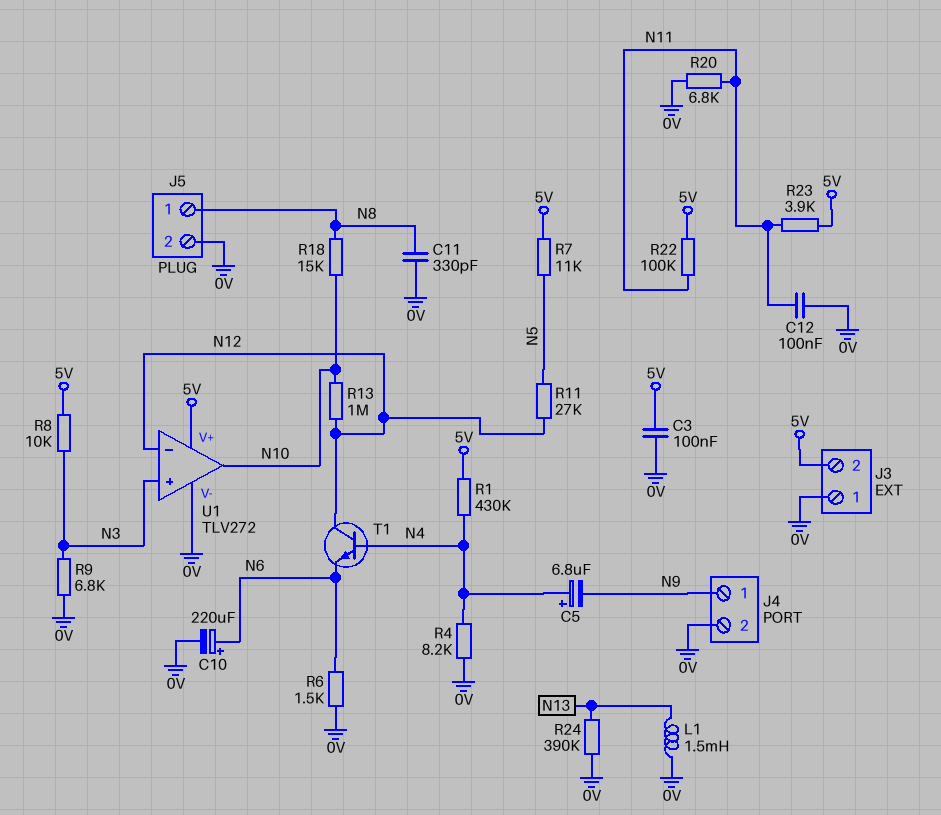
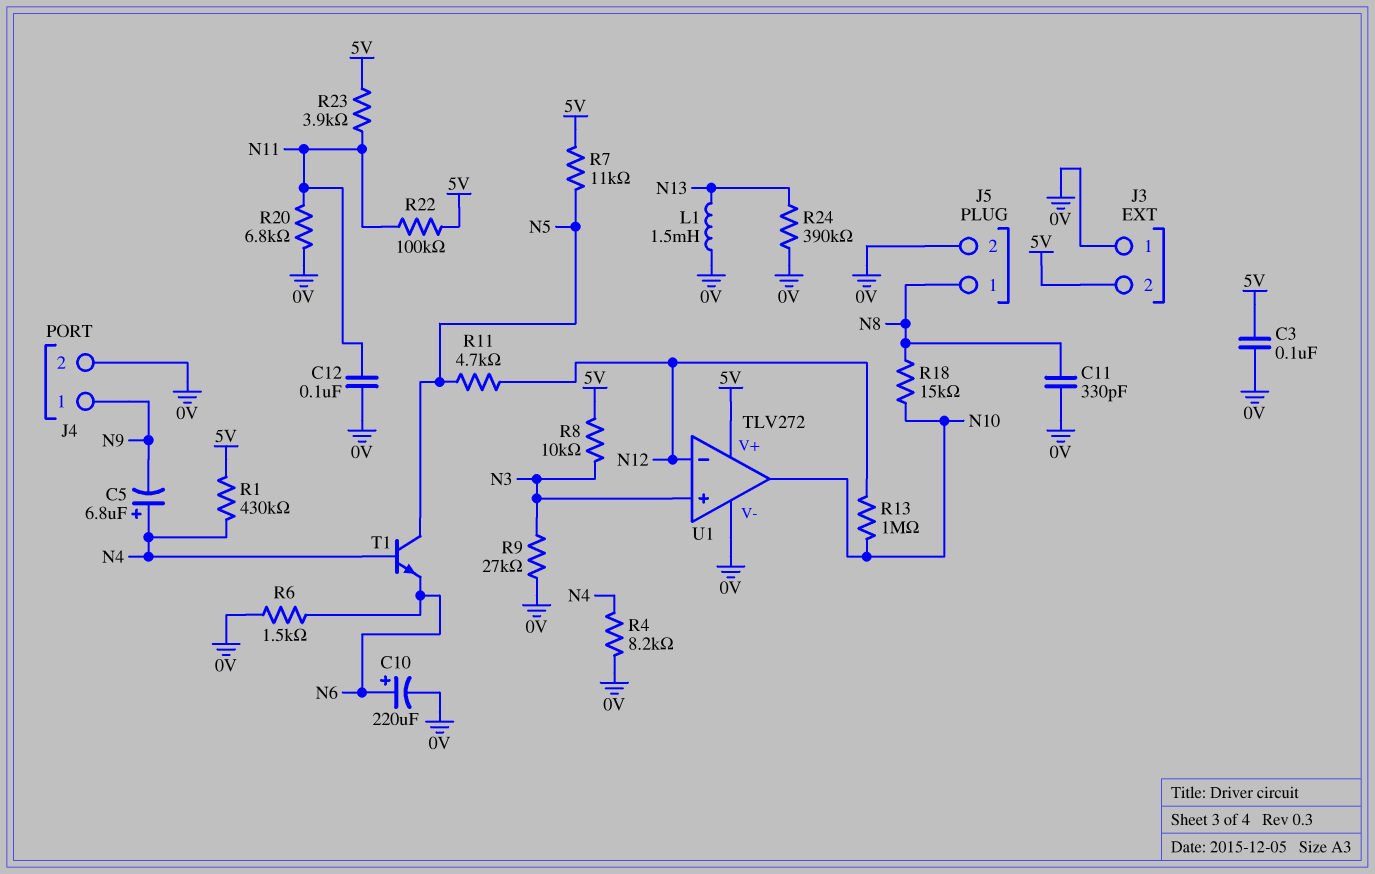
R9: 6.8k (0V, N3) -> 27k (0V, N3)
R11: 27k (N5, N12) -> 4.7k (N5, N12)
T1: NPN (B N4, C N12, E N6) -> NPN (B N4, C N5, E N6)

